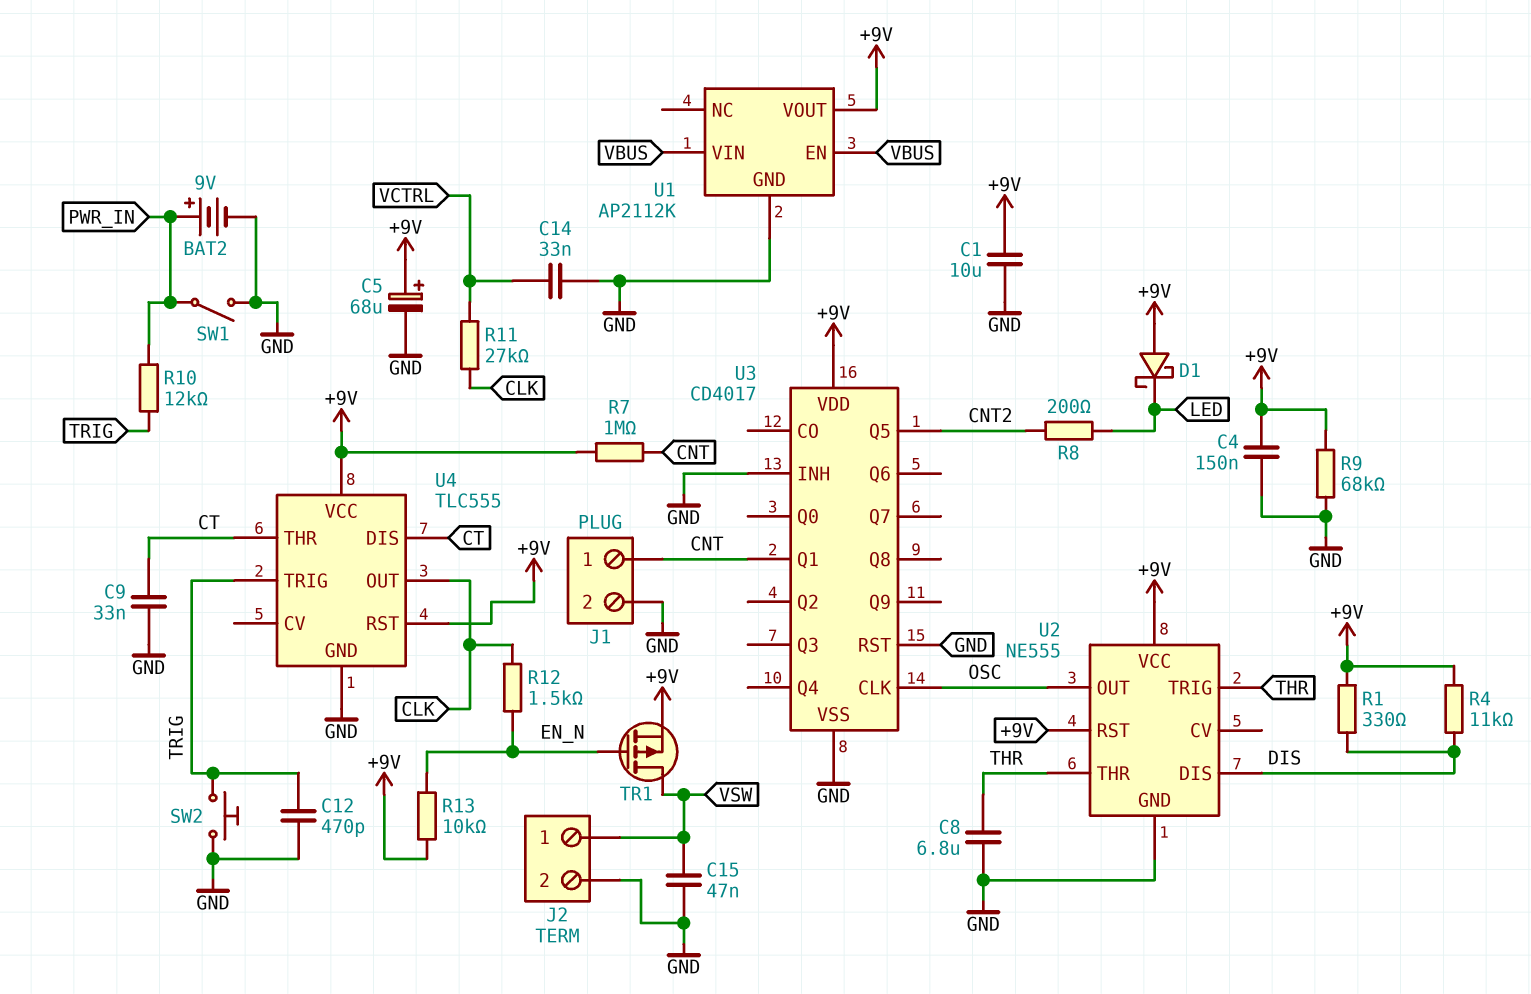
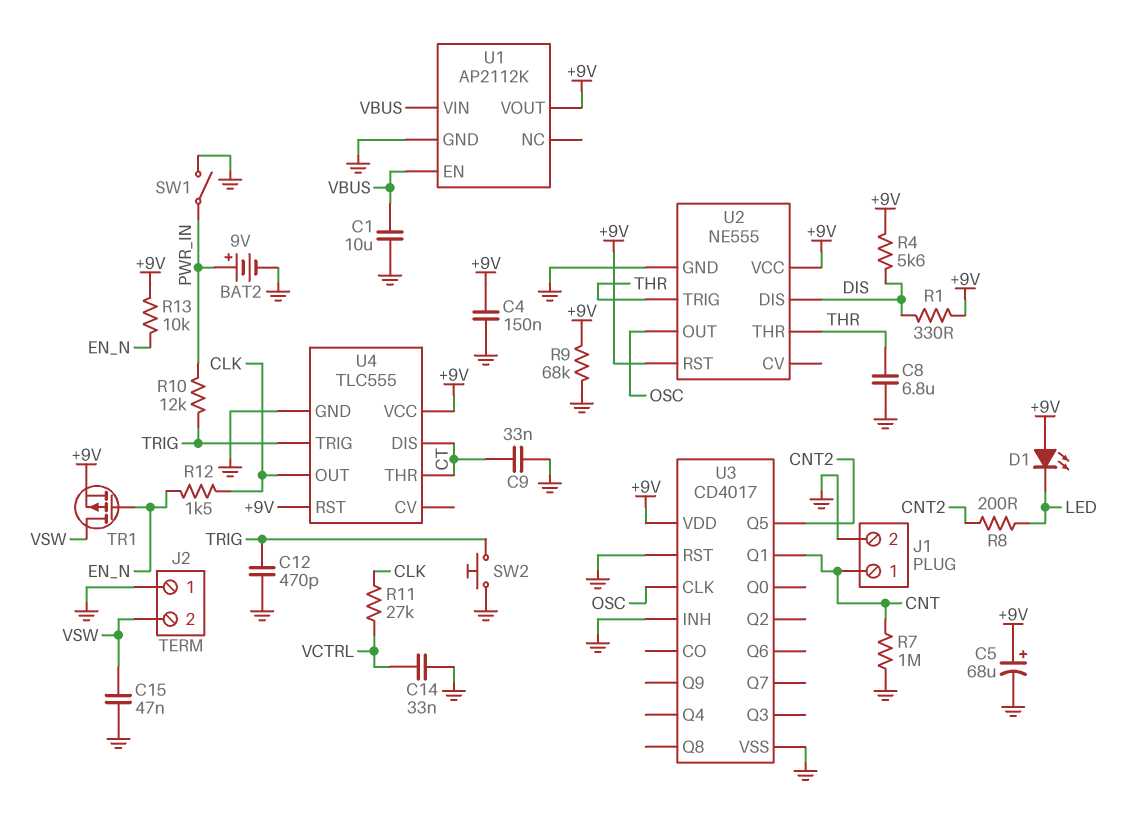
C1: 10uF (+9V, GND) -> 10uF (GND, VBUS)
D1: schottky (A +9V, K LED) -> LED (A +9V, K LED)
J2 pin 1: VSW -> GND
J2 pin 2: GND -> VSW
R4: 11k (+9V, DIS) -> 5.6k (+9V, DIS)
R7: 1M (+9V, CNT) -> 1M (CNT, GND)

